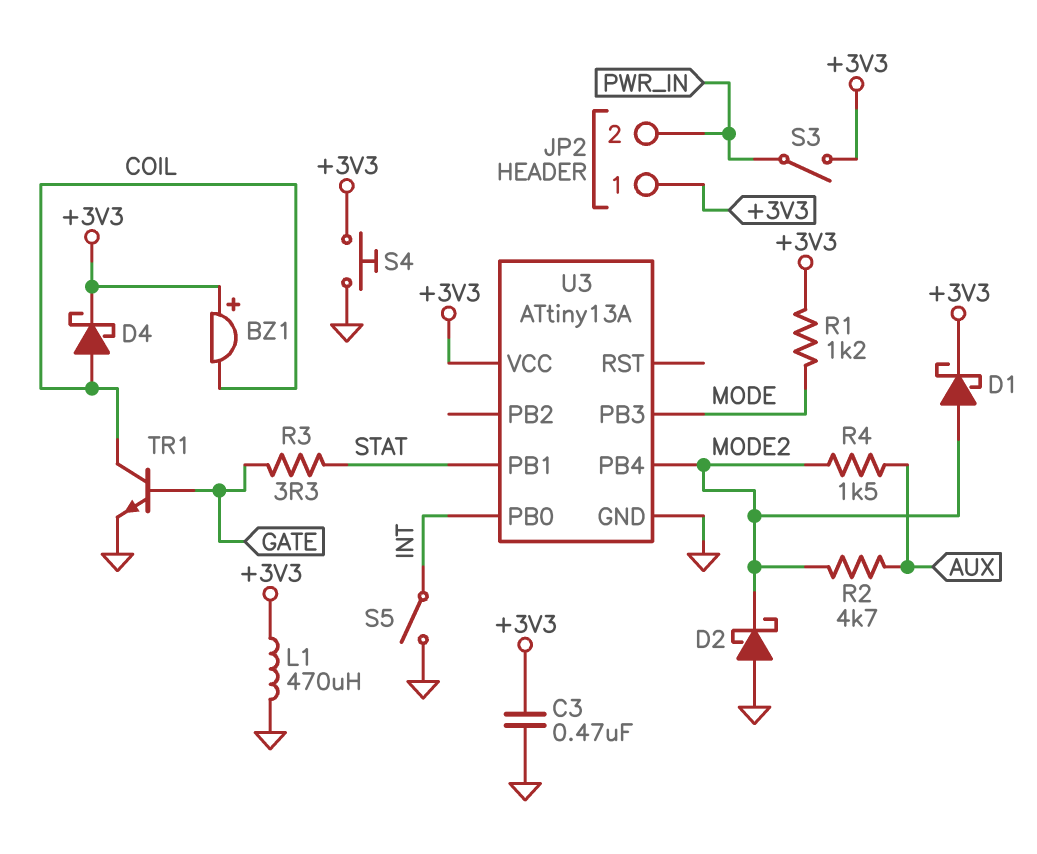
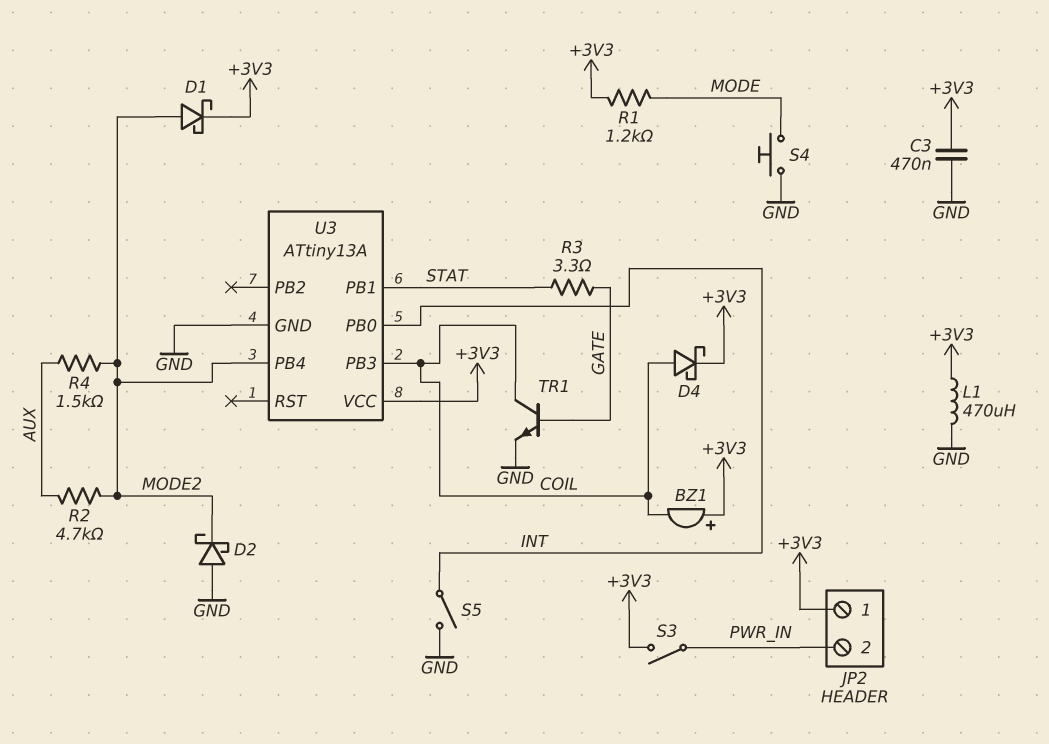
S4: button (+3V3, GND) -> button (GND, MODE)
U3 pin PB3: MODE -> COIL

